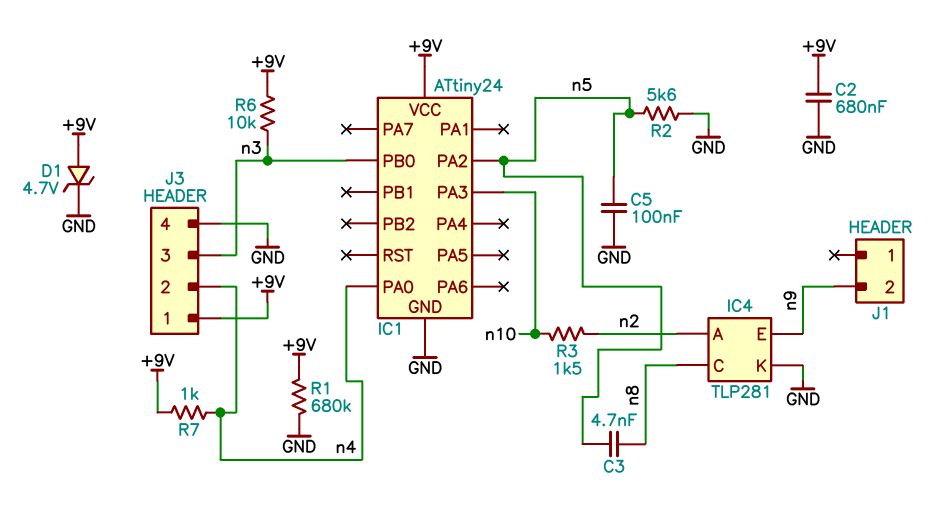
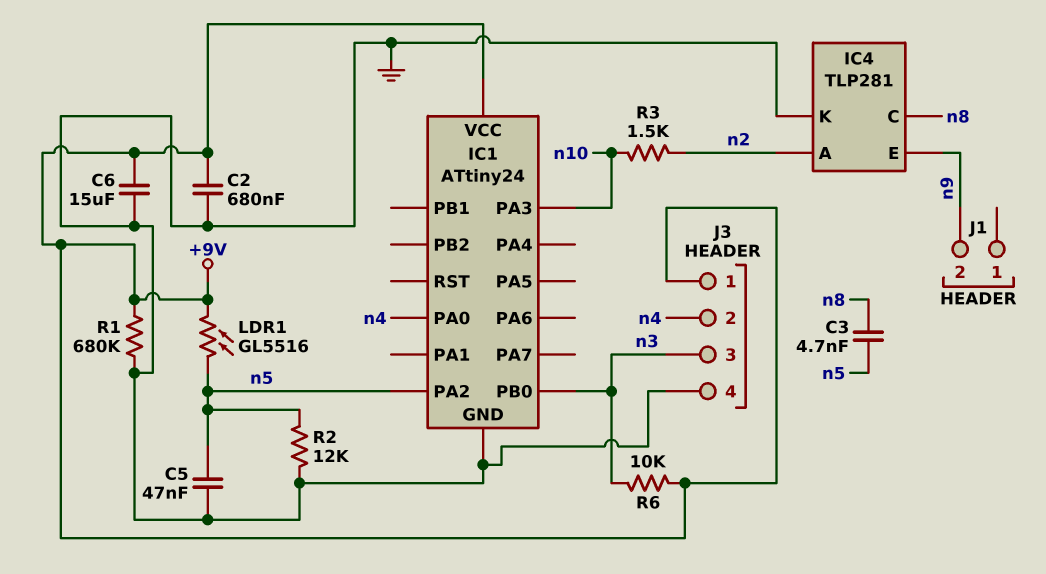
C5: 100nF (GND, n5) -> 47nF (GND, n5)
C6: none -> 15uF (+9V, GND)
D1: zener 4.7V (A +9V, K GND) -> none
LDR1: none -> GL5516 (+9V, n5)
R2: 5.6k (GND, n5) -> 12k (GND, n5)
R7: 1k (+9V, n4) -> none

